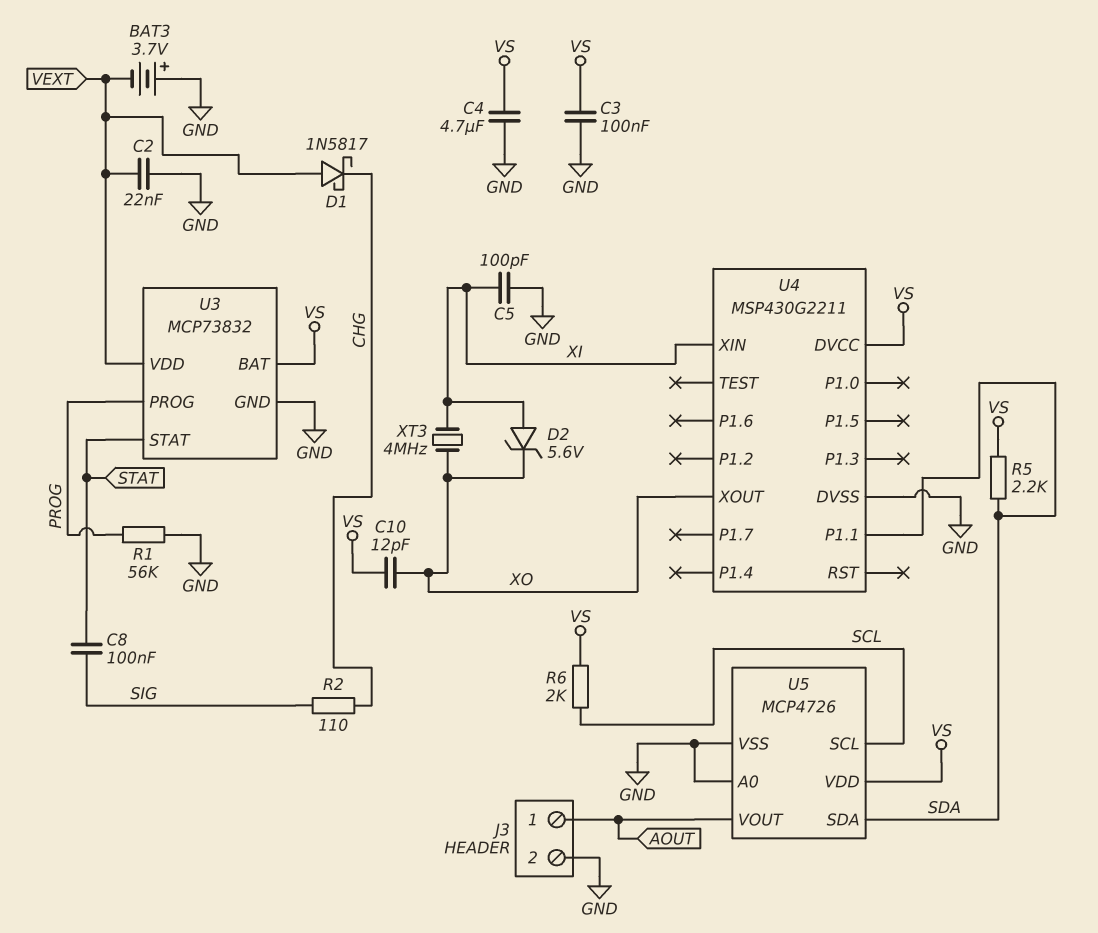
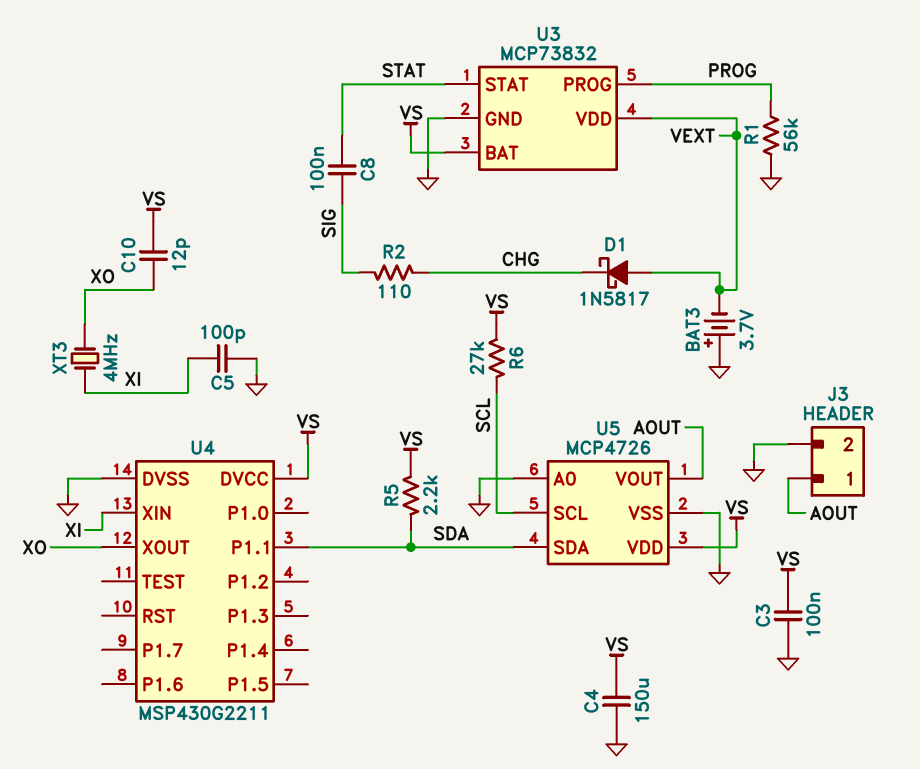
C2: 22nF (GND, VEXT) -> none
C4: 4.7uF (GND, VS) -> 150uF (GND, VS)
D2: zener 5.6V (A XI, K XO) -> none
R6: 2k (SCL, VS) -> 27k (SCL, VS)

